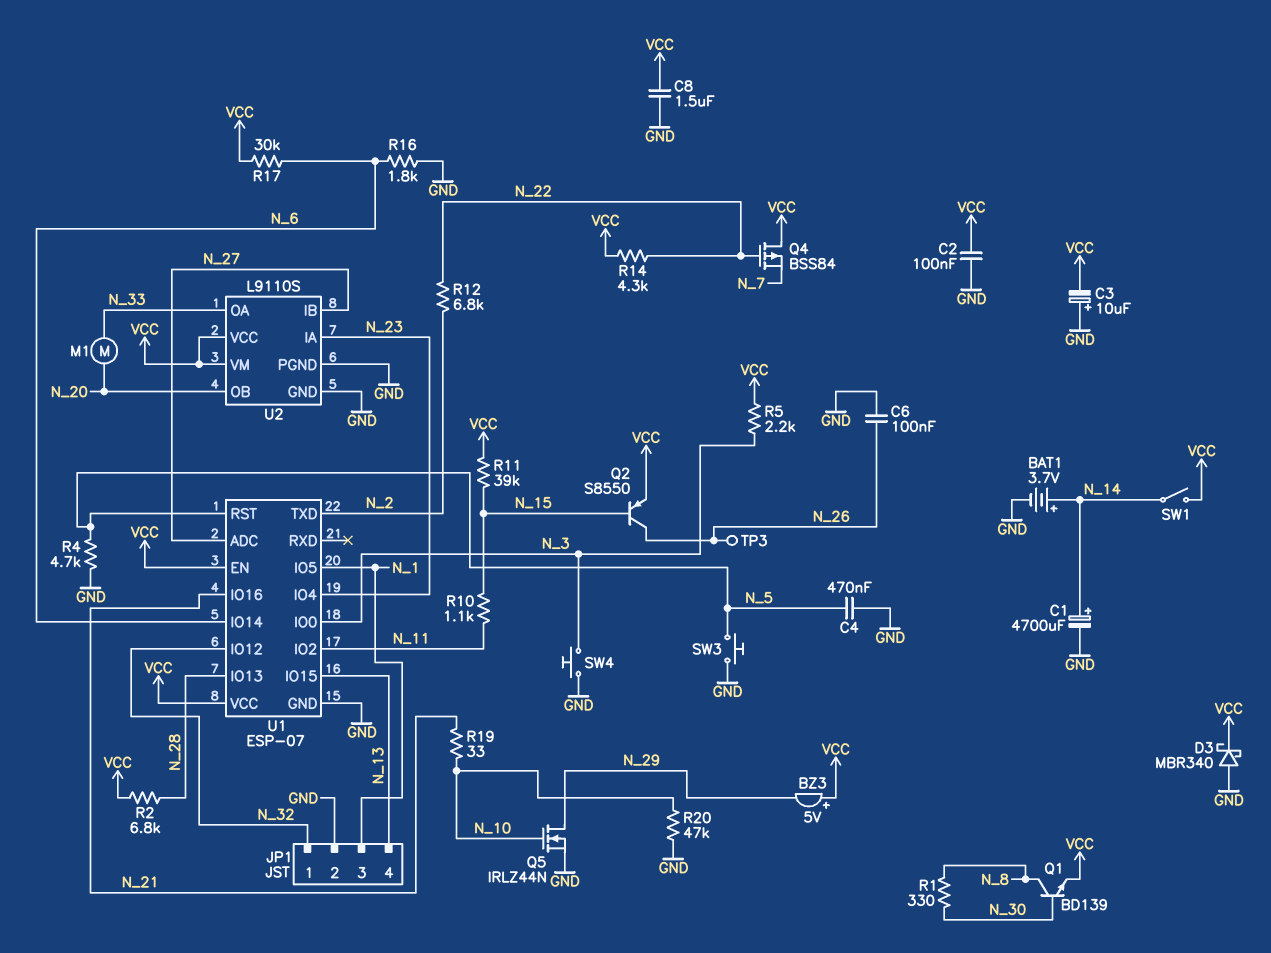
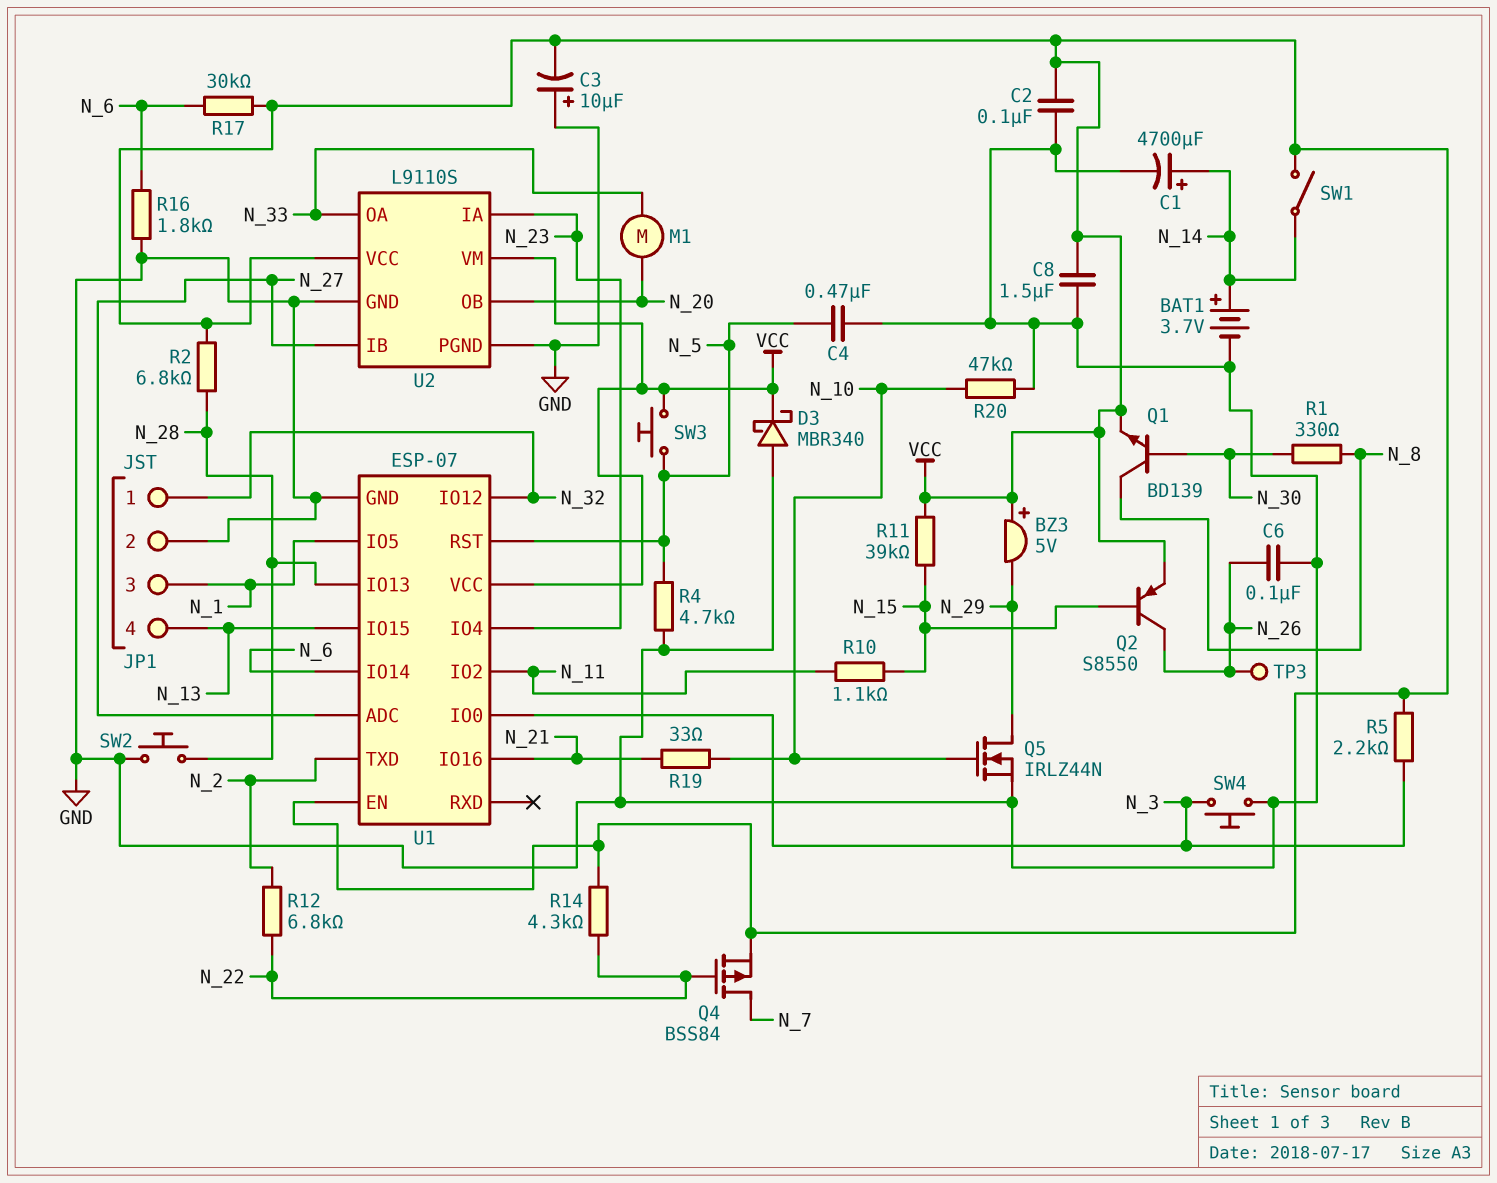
Q4: PMOS BSS84 (G N_22, D VCC, S N_7) -> PMOS BSS84 (G N_22, D N_7, S VCC)
SW2: none -> button (GND, N_28)
SW3: button (GND, N_5) -> button (N_5, VCC)

